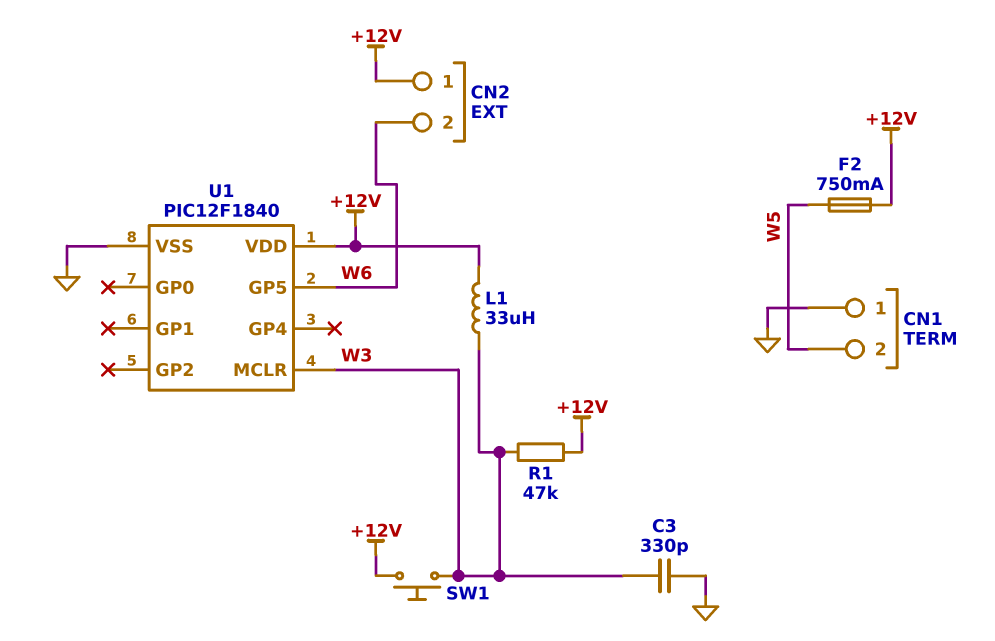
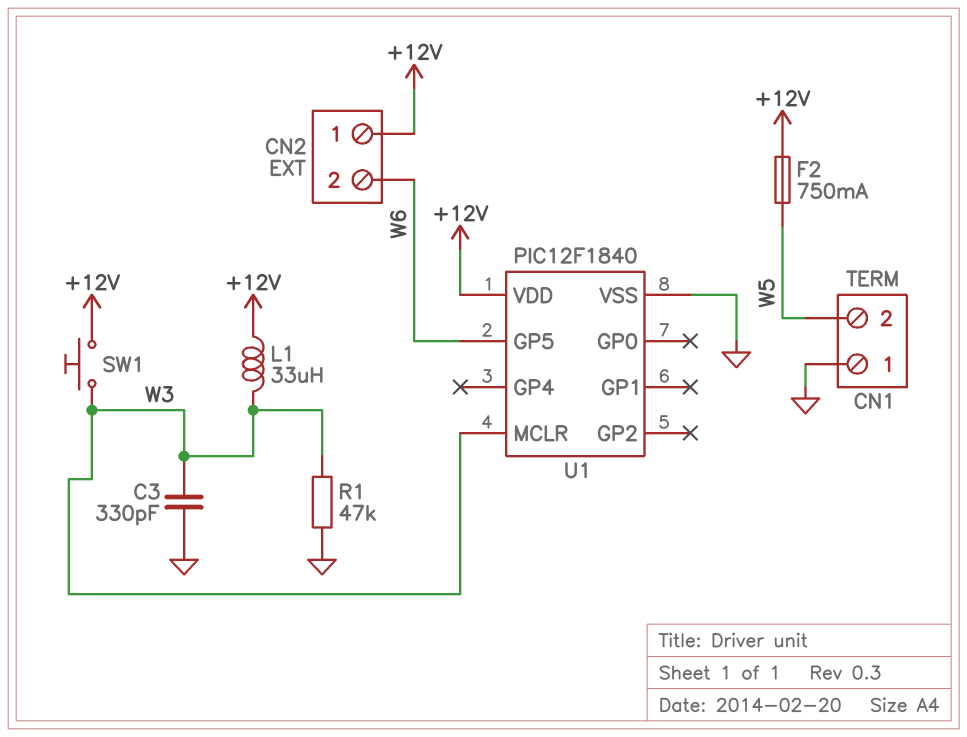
R1: 47k (+12V, W3) -> 47k (GND, W3)

